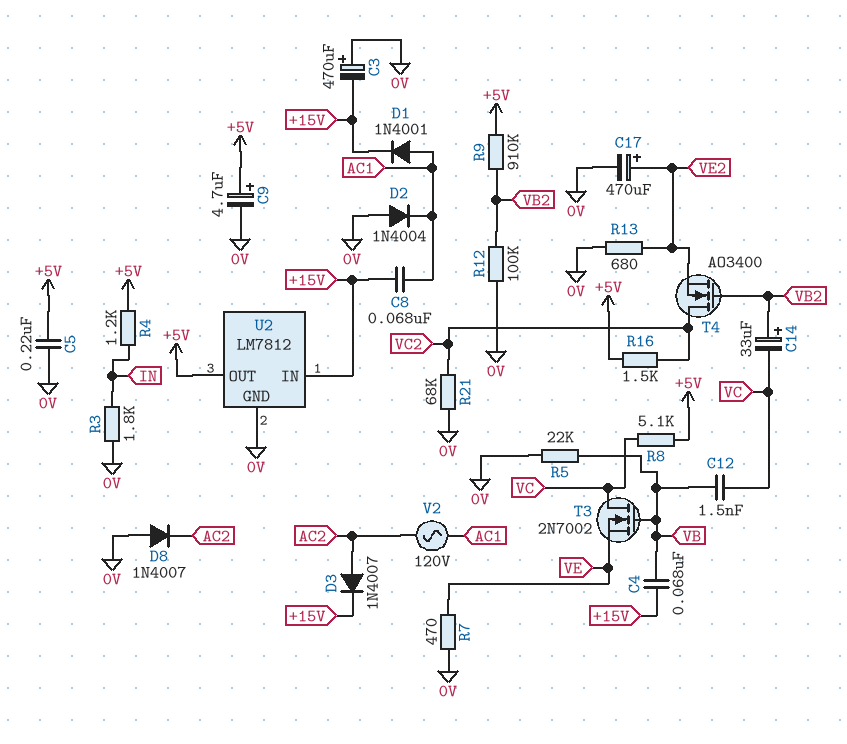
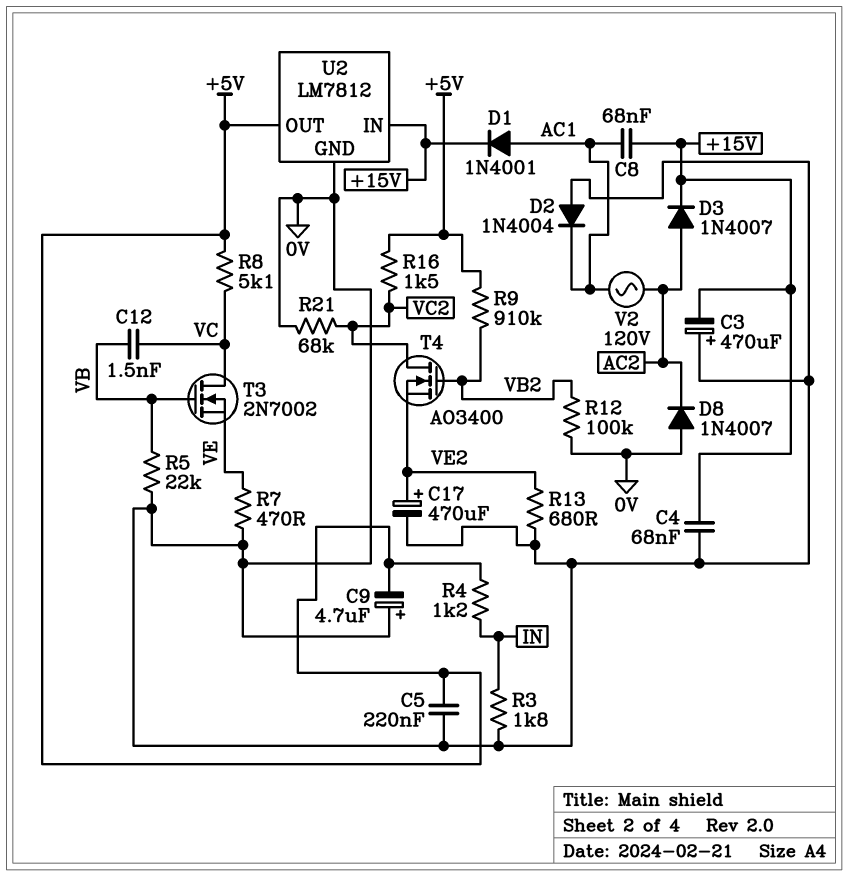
C4: 68nF (+15V, VB) -> 68nF (+15V, 0V)
C9: 4.7uF (plus +5V, minus 0V) -> 4.7uF (plus 0V, minus +5V)
C14: 33uF (plus VB2, minus VC) -> none

